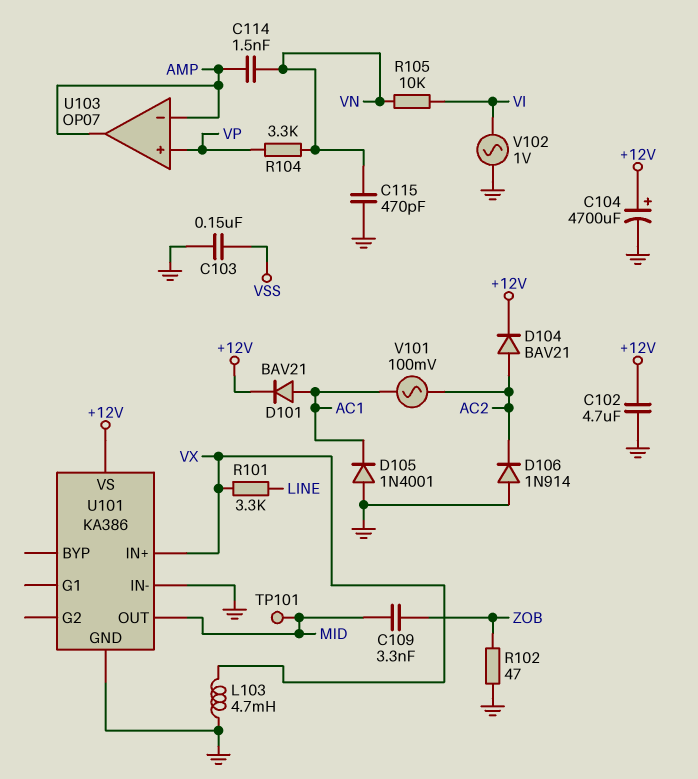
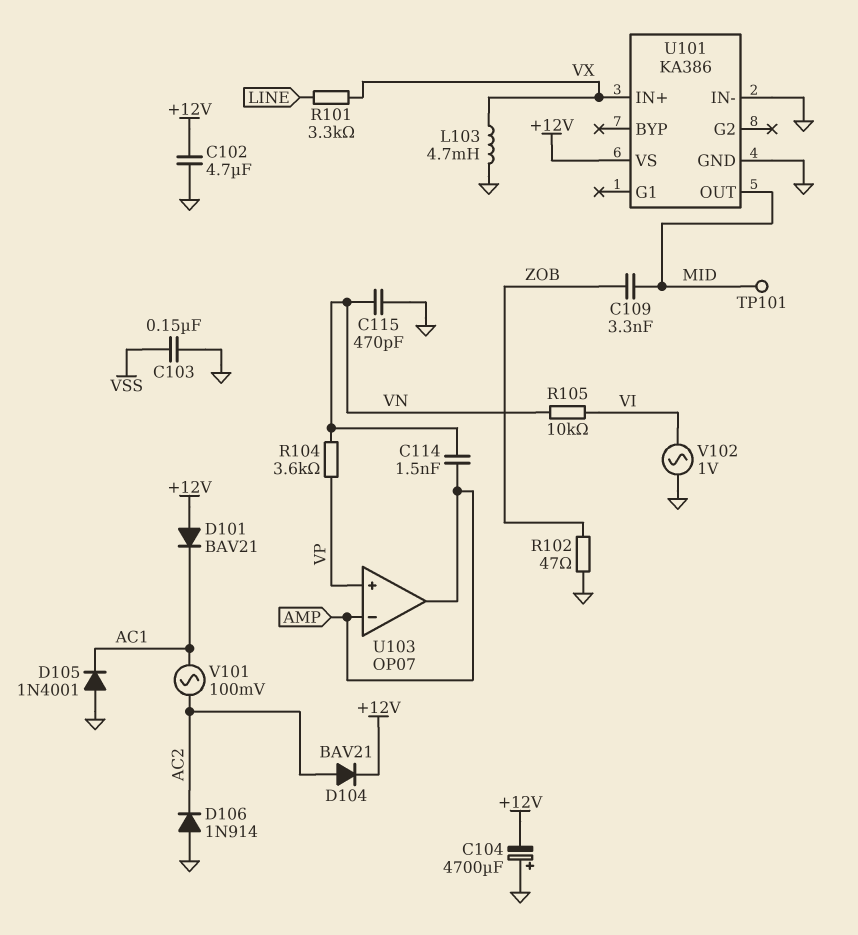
C104: 4700uF (plus +12V, minus GND) -> 4700uF (plus GND, minus +12V)
D101: diode BAV21 (A AC1, K +12V) -> diode BAV21 (A +12V, K AC1)
R104: 3.3k (VN, VP) -> 3.6k (VN, VP)

